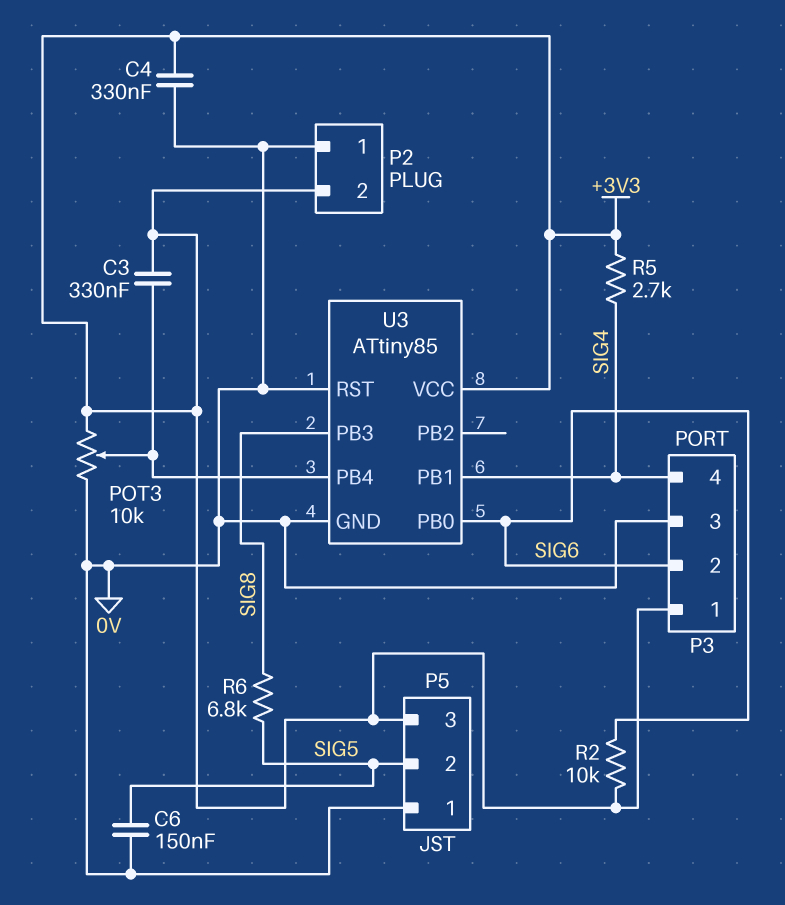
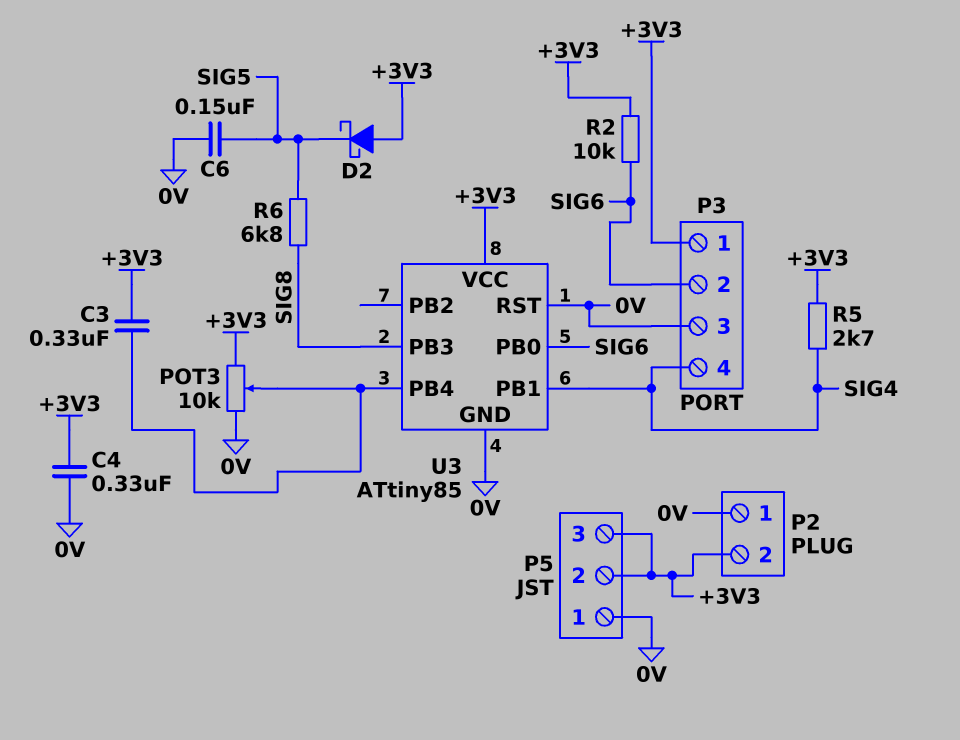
D2: none -> schottky (A +3V3, K SIG5)
P5 pin 2: SIG5 -> +3V3

